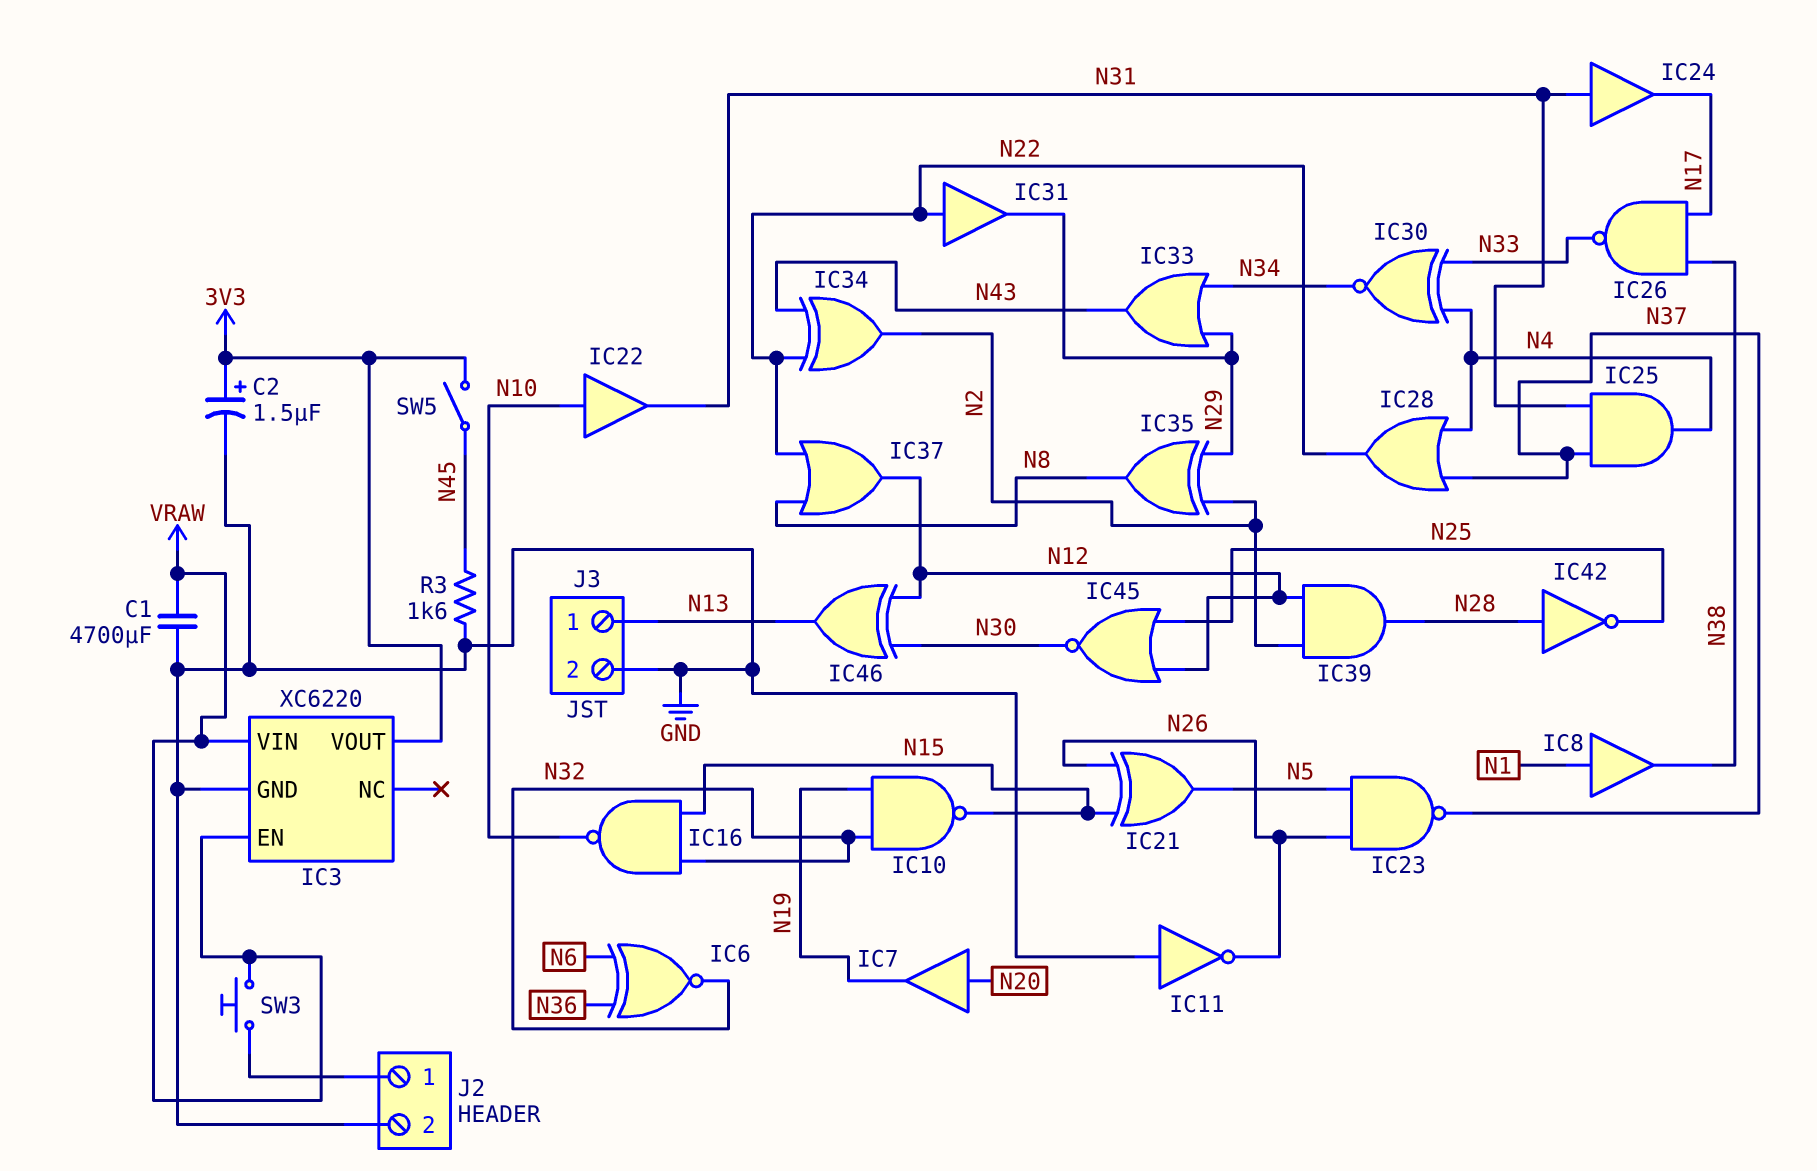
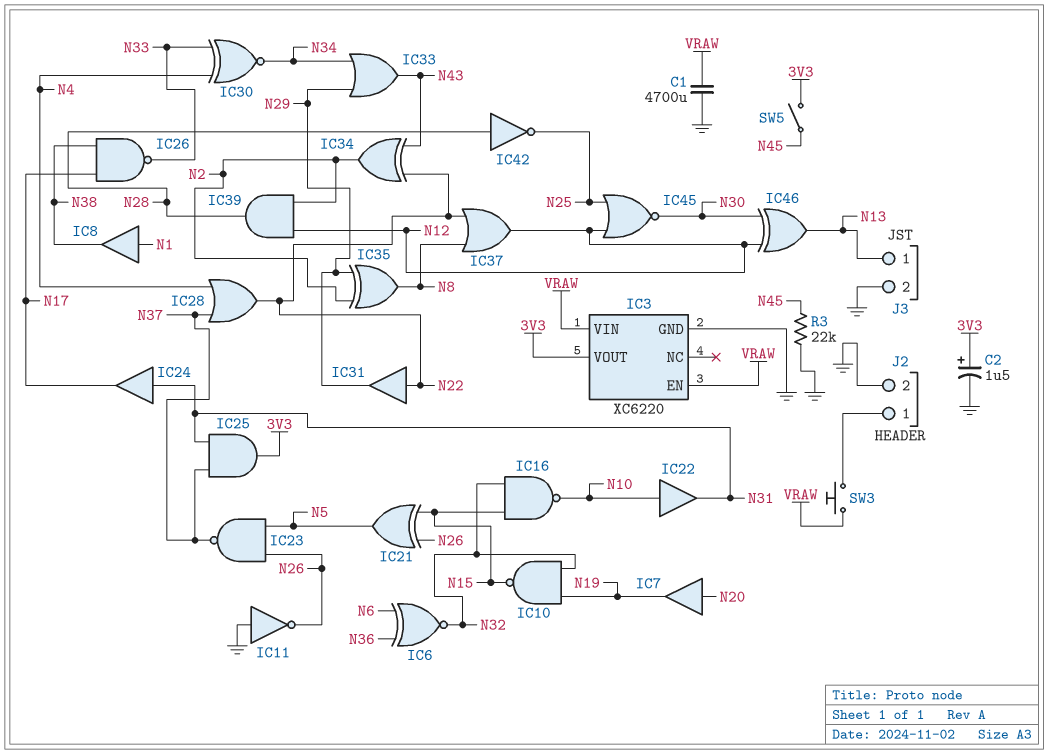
IC25: AND (in N31, in N37, out N4) -> AND (in N31, in N37, out 3V3)
R3: 1.6k (GND, N45) -> 22k (GND, N45)

